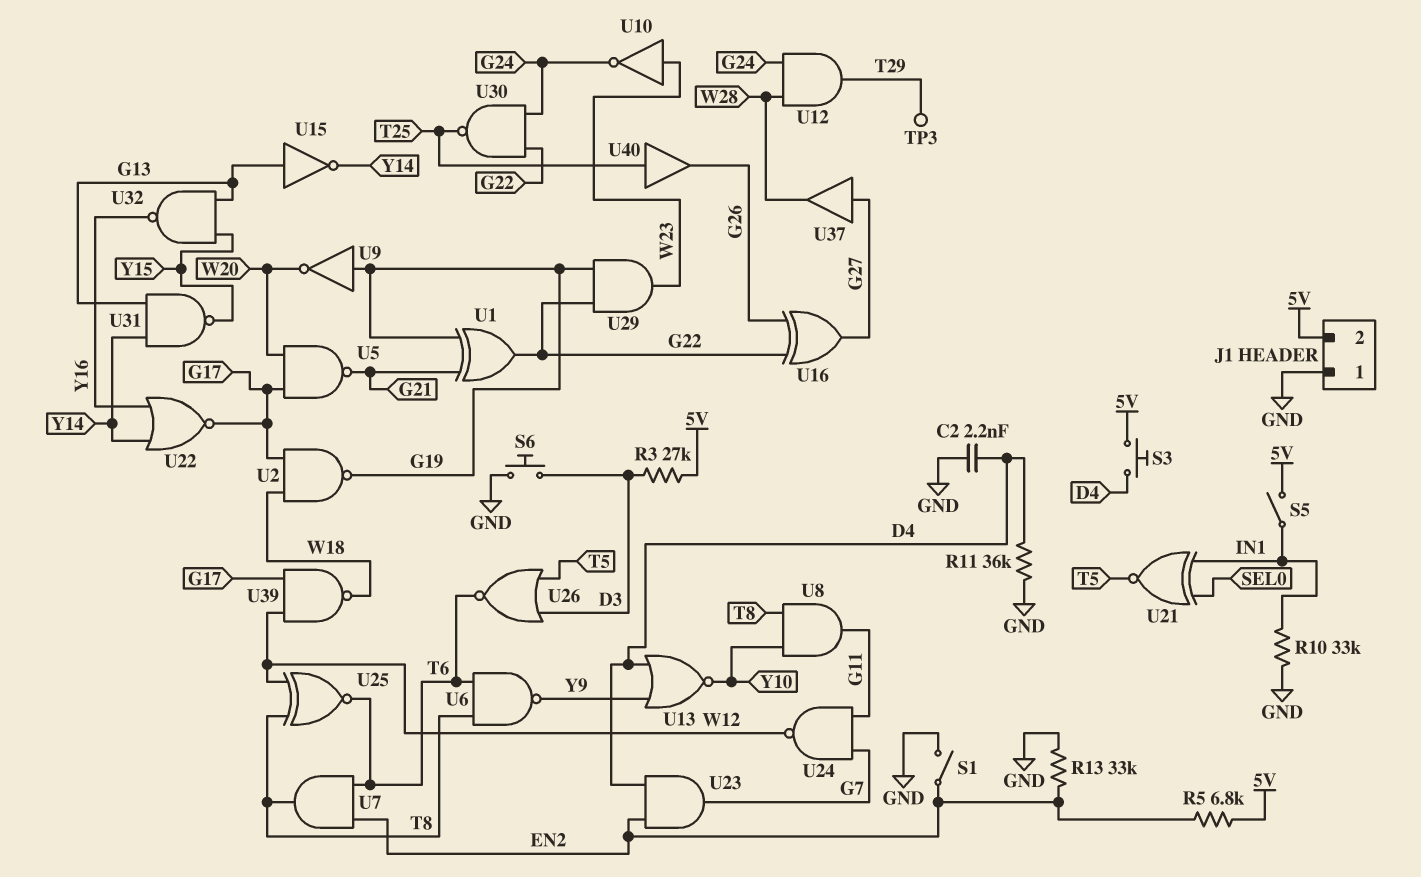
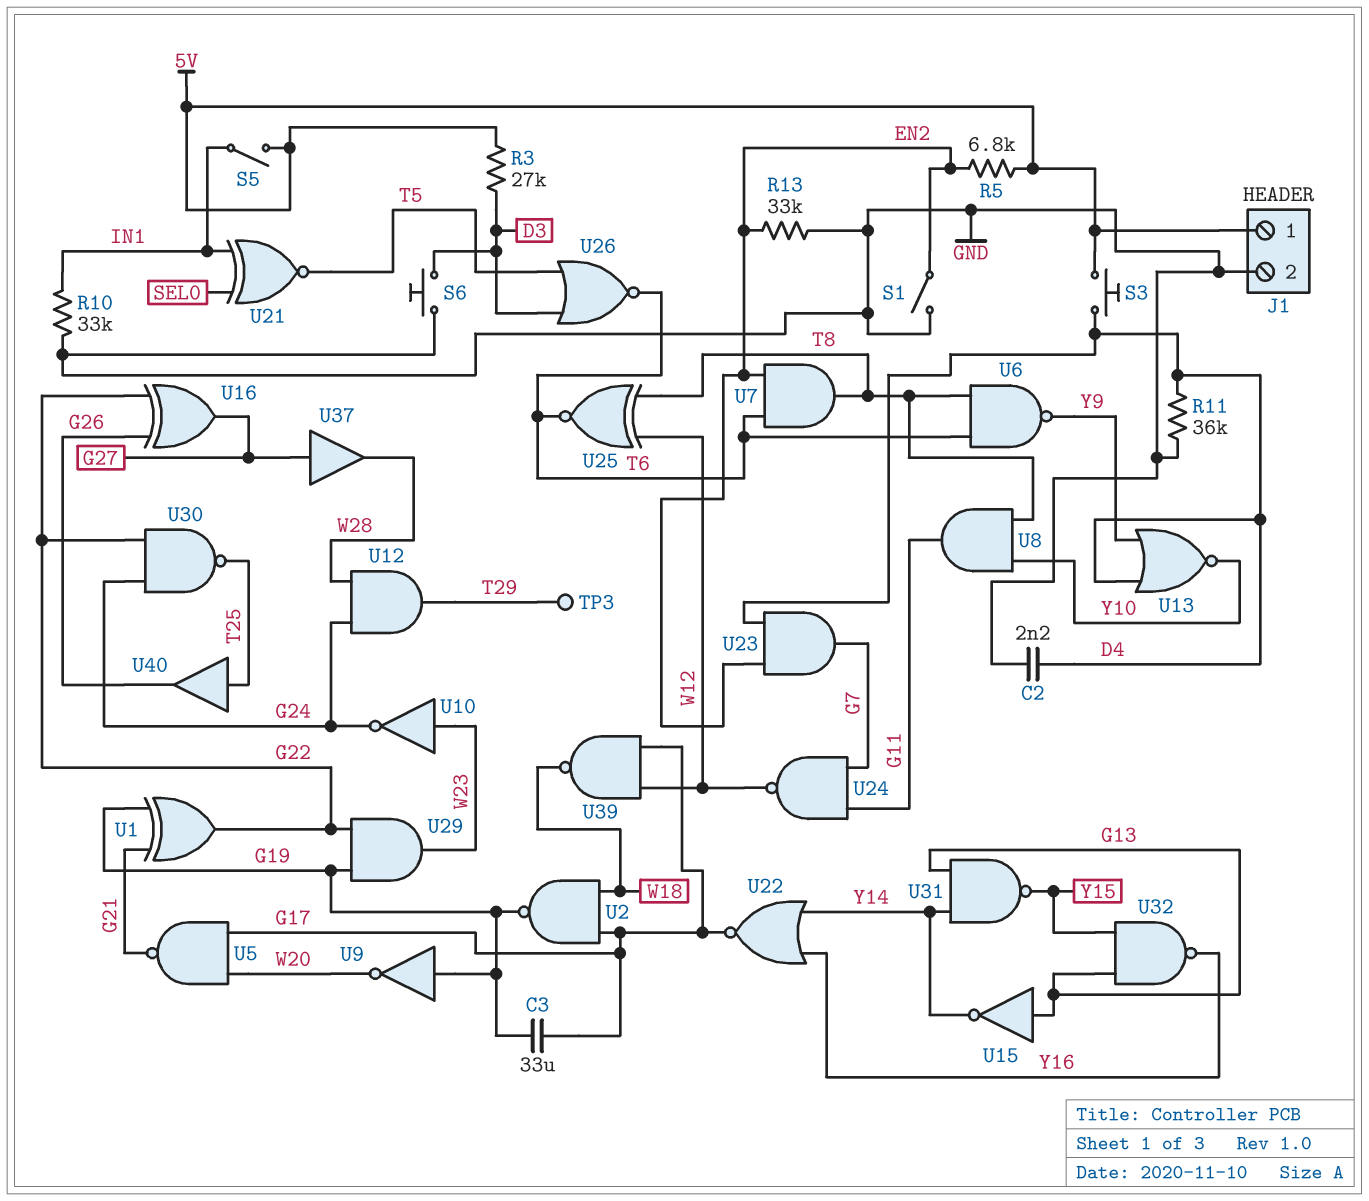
C3: none -> 33uF (G17, G19)
J1 pin 1: GND -> 5V
J1 pin 2: 5V -> GND

